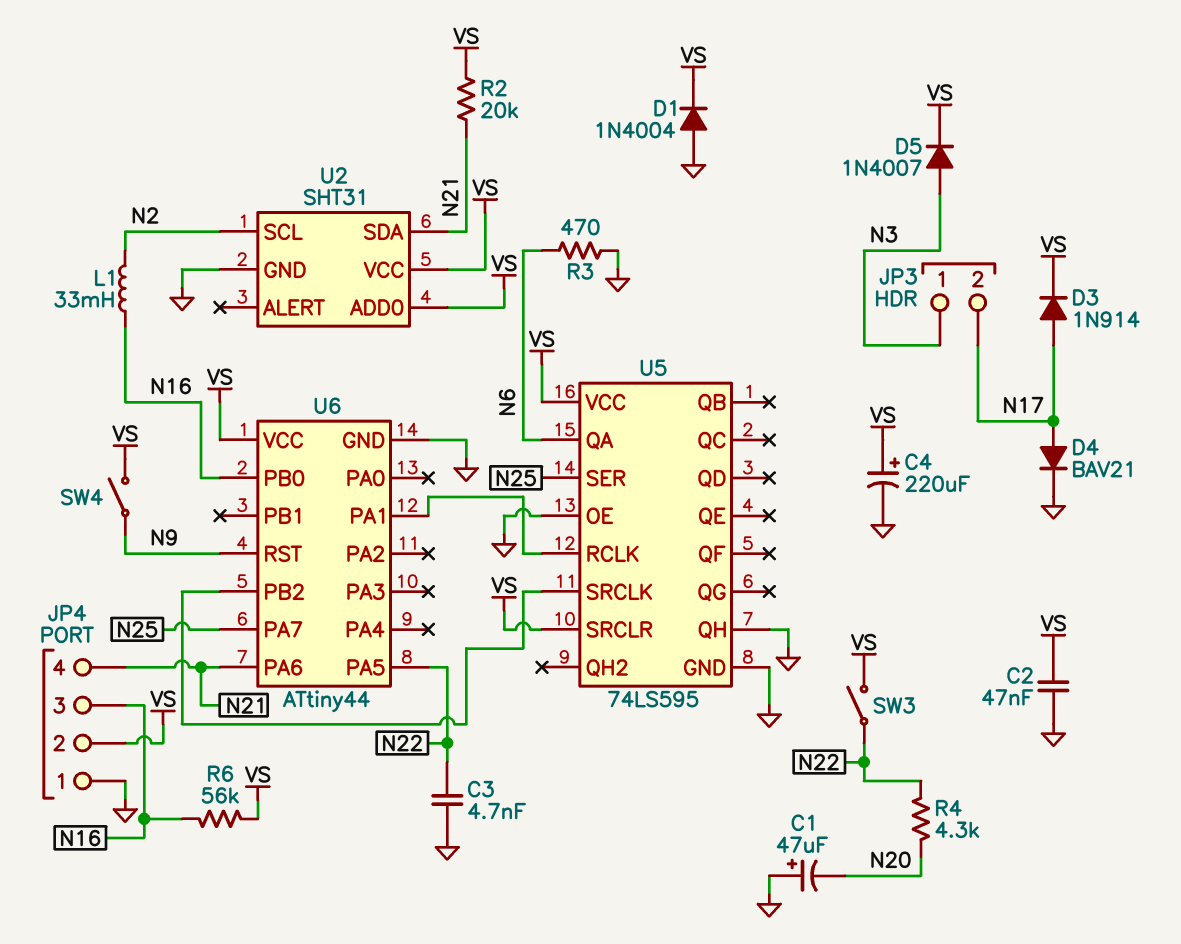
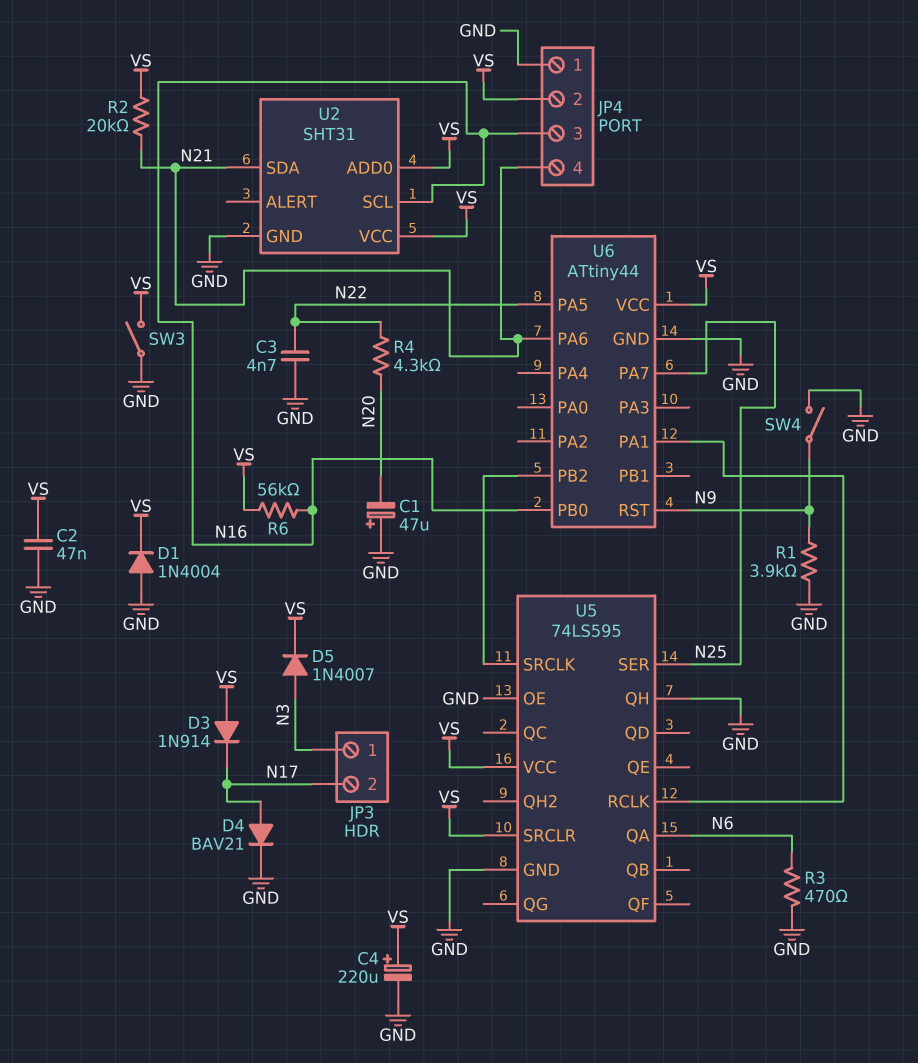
D3: diode 1N914 (A N17, K VS) -> diode 1N914 (A VS, K N17)
L1: 33mH (N2, N16) -> none
R1: none -> 3.9k (GND, N9)
SW3: switch (N22, VS) -> switch (GND, VS)
SW4: switch (N9, VS) -> switch (GND, N9)
U2 pin SCL: N2 -> N16

